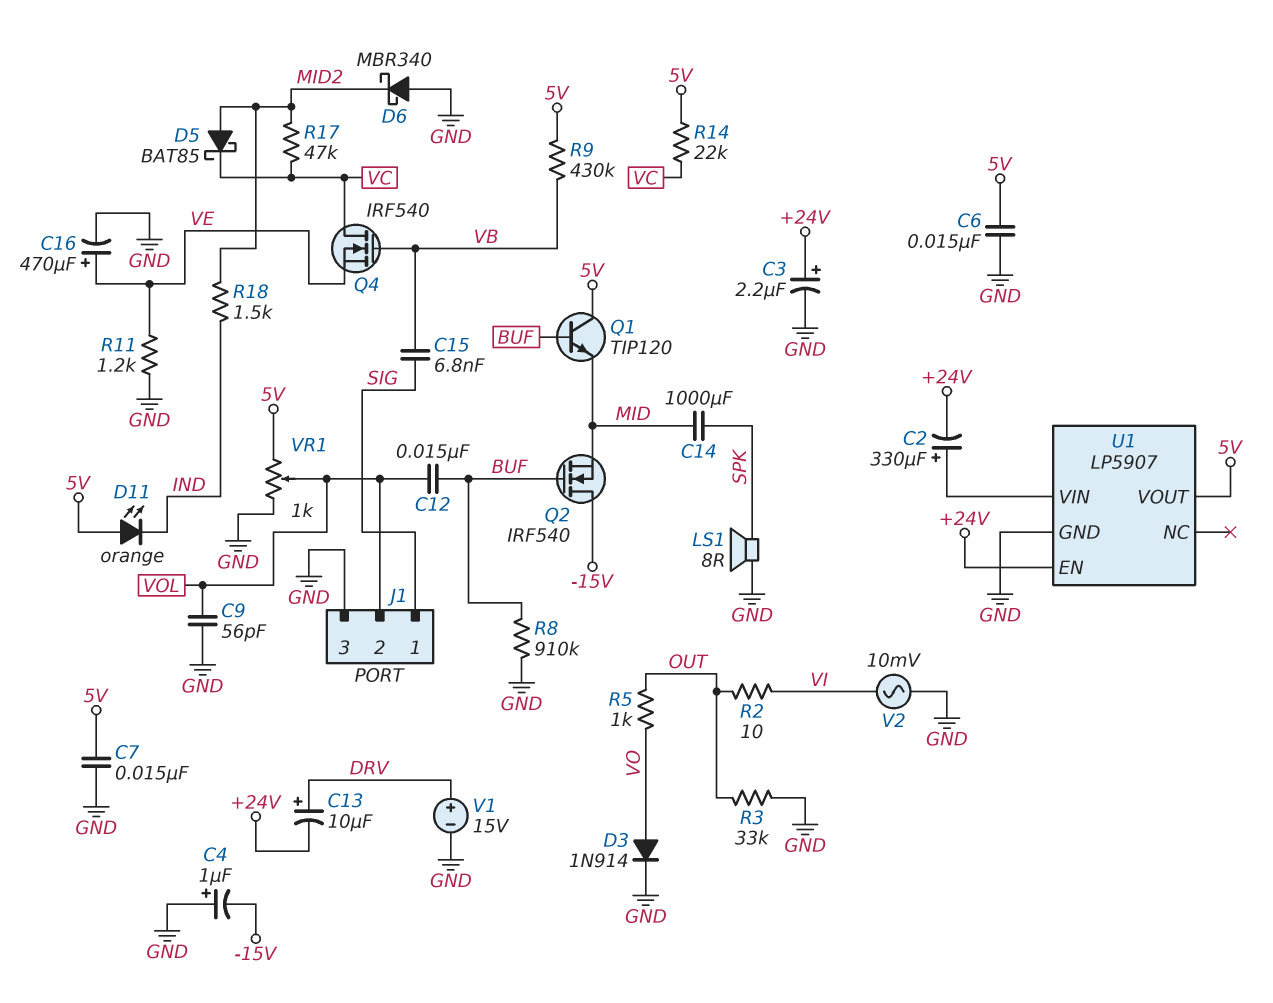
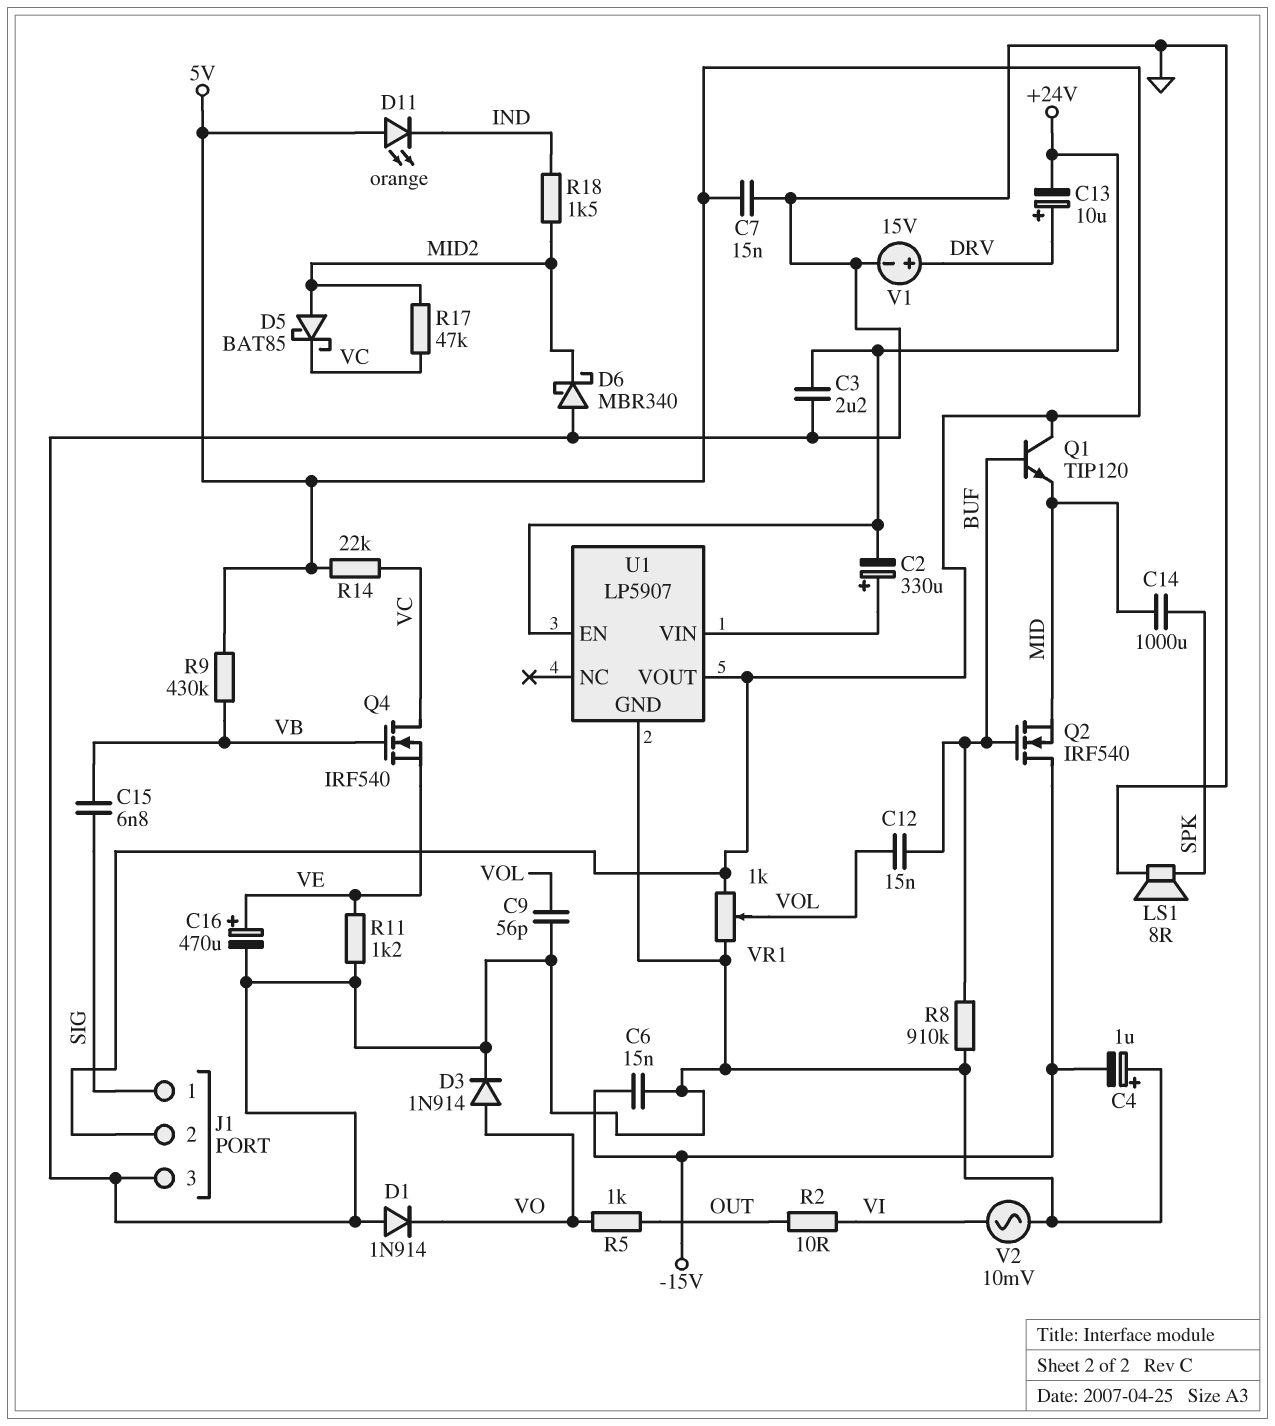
C3: 2.2uF (plus +24V, minus GND) -> 2.2uF (+24V, GND)
C6: 15nF (5V, GND) -> 15nF (-15V, GND)
D1: none -> diode 1N914 (A GND, K VO)
J1 pin 2: VOL -> 5V
R3: 33k (GND, OUT) -> none

